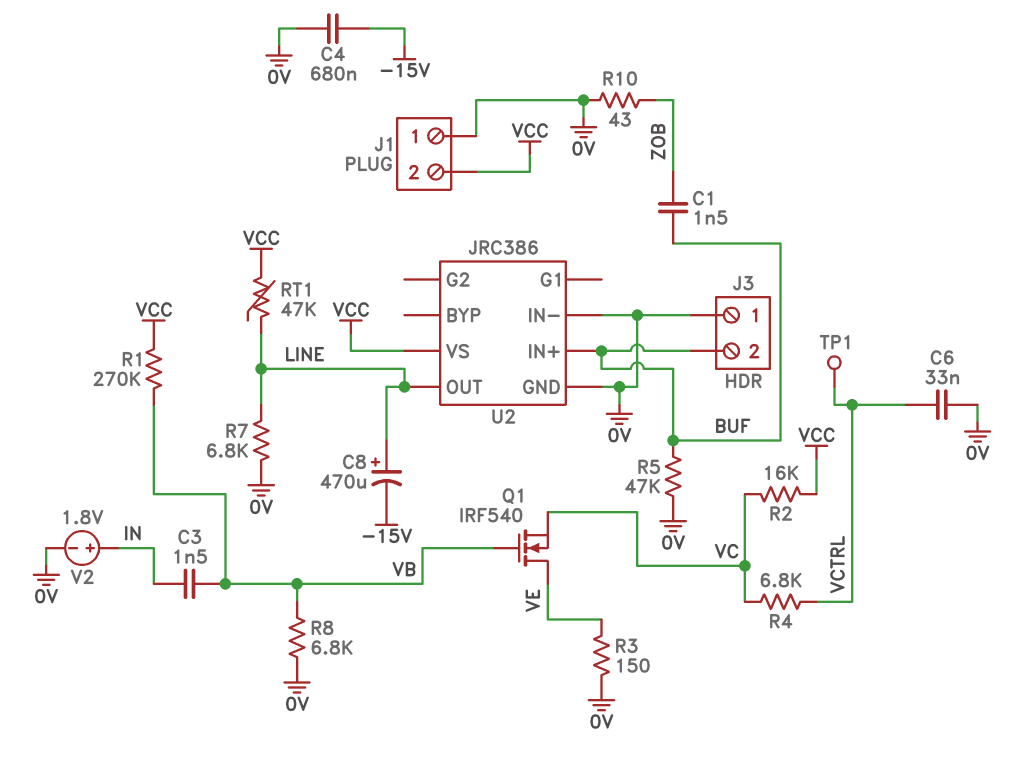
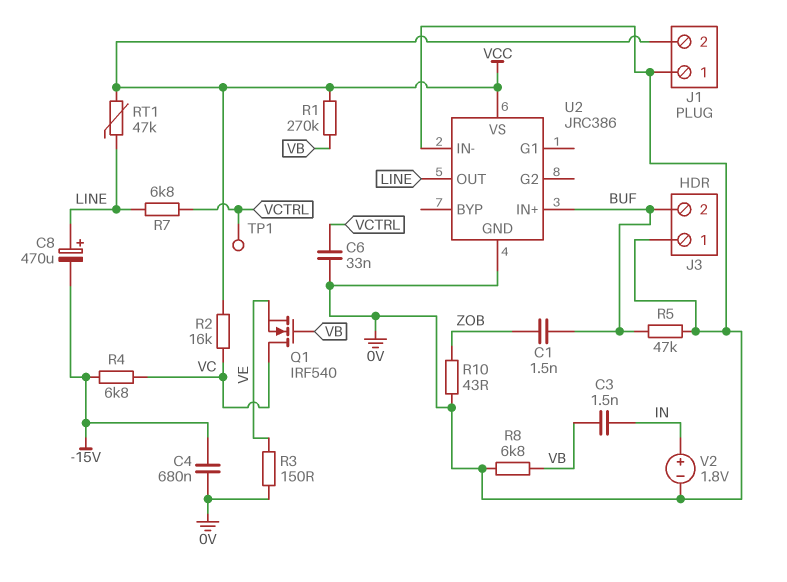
Q1: NMOS IRF540 (G VB, D VE, S VC) -> NMOS IRF540 (G VB, D VC, S VE)
R4: 6.8k (VC, VCTRL) -> 6.8k (-15V, VC)
R7: 6.8k (0V, LINE) -> 6.8k (LINE, VCTRL)

